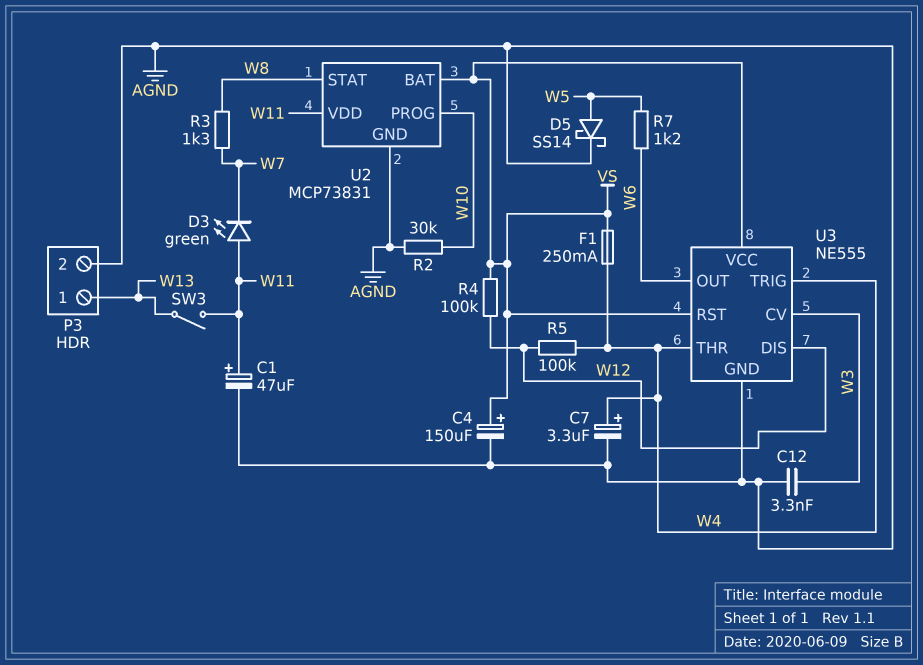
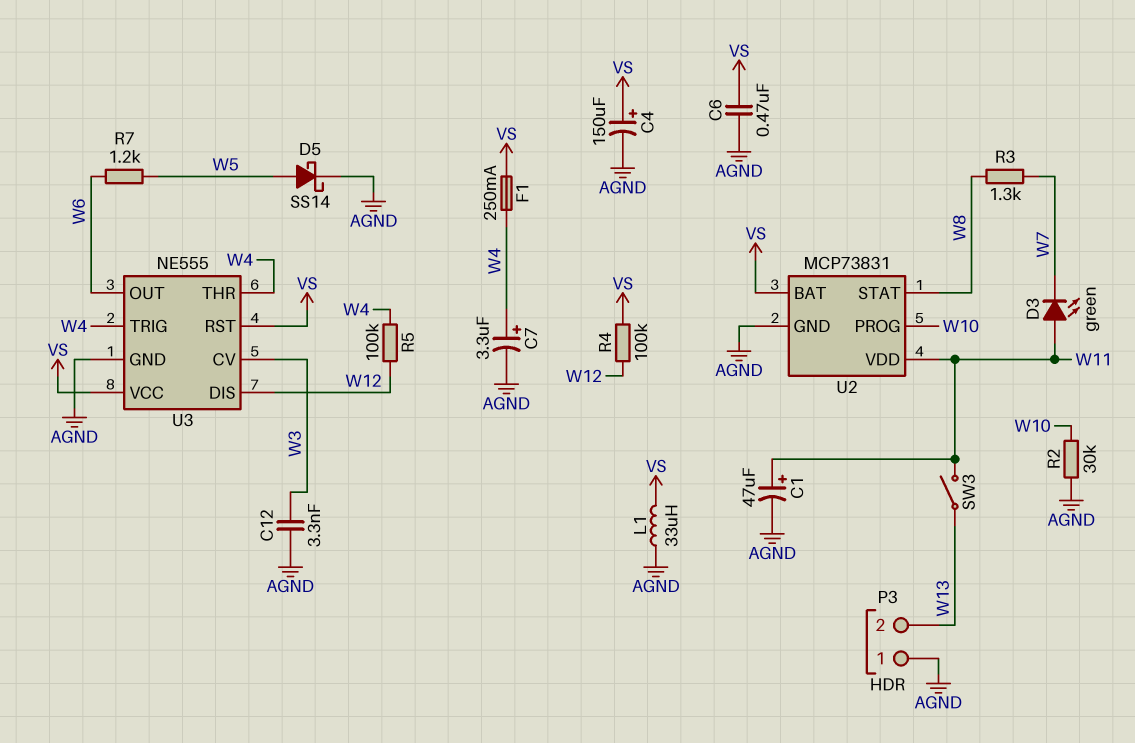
C6: none -> 470nF (AGND, VS)
L1: none -> 33uH (AGND, VS)
P3 pin 1: W13 -> AGND
P3 pin 2: AGND -> W13

